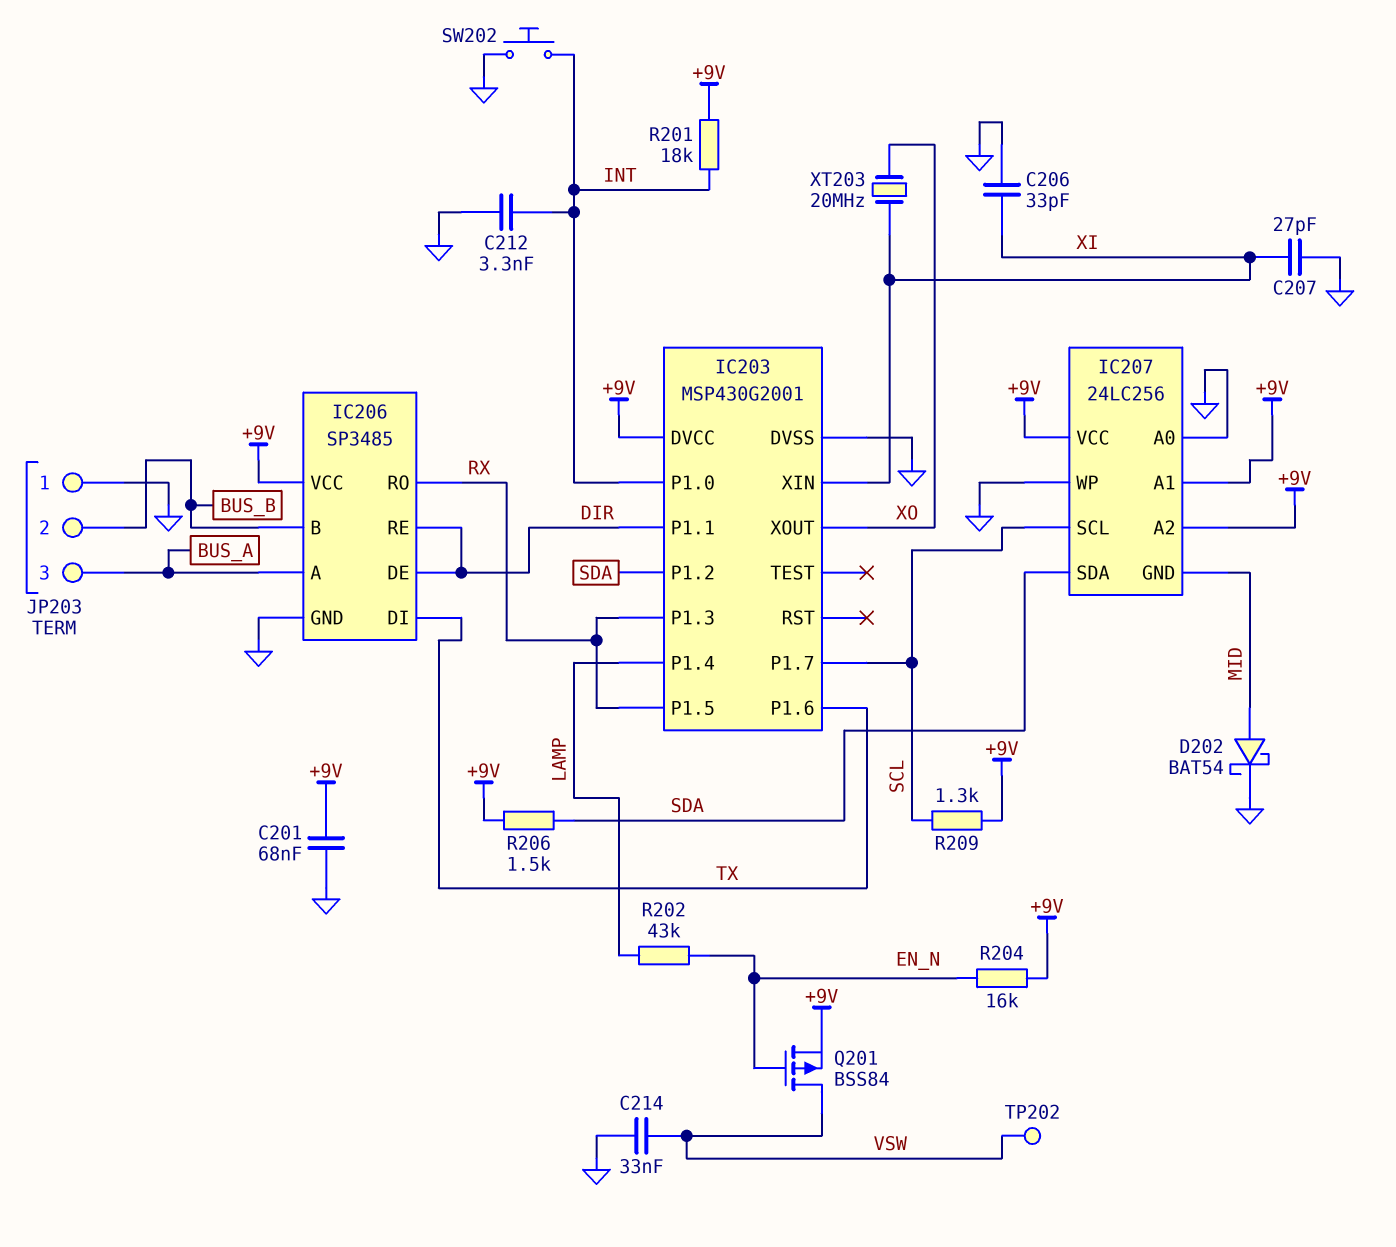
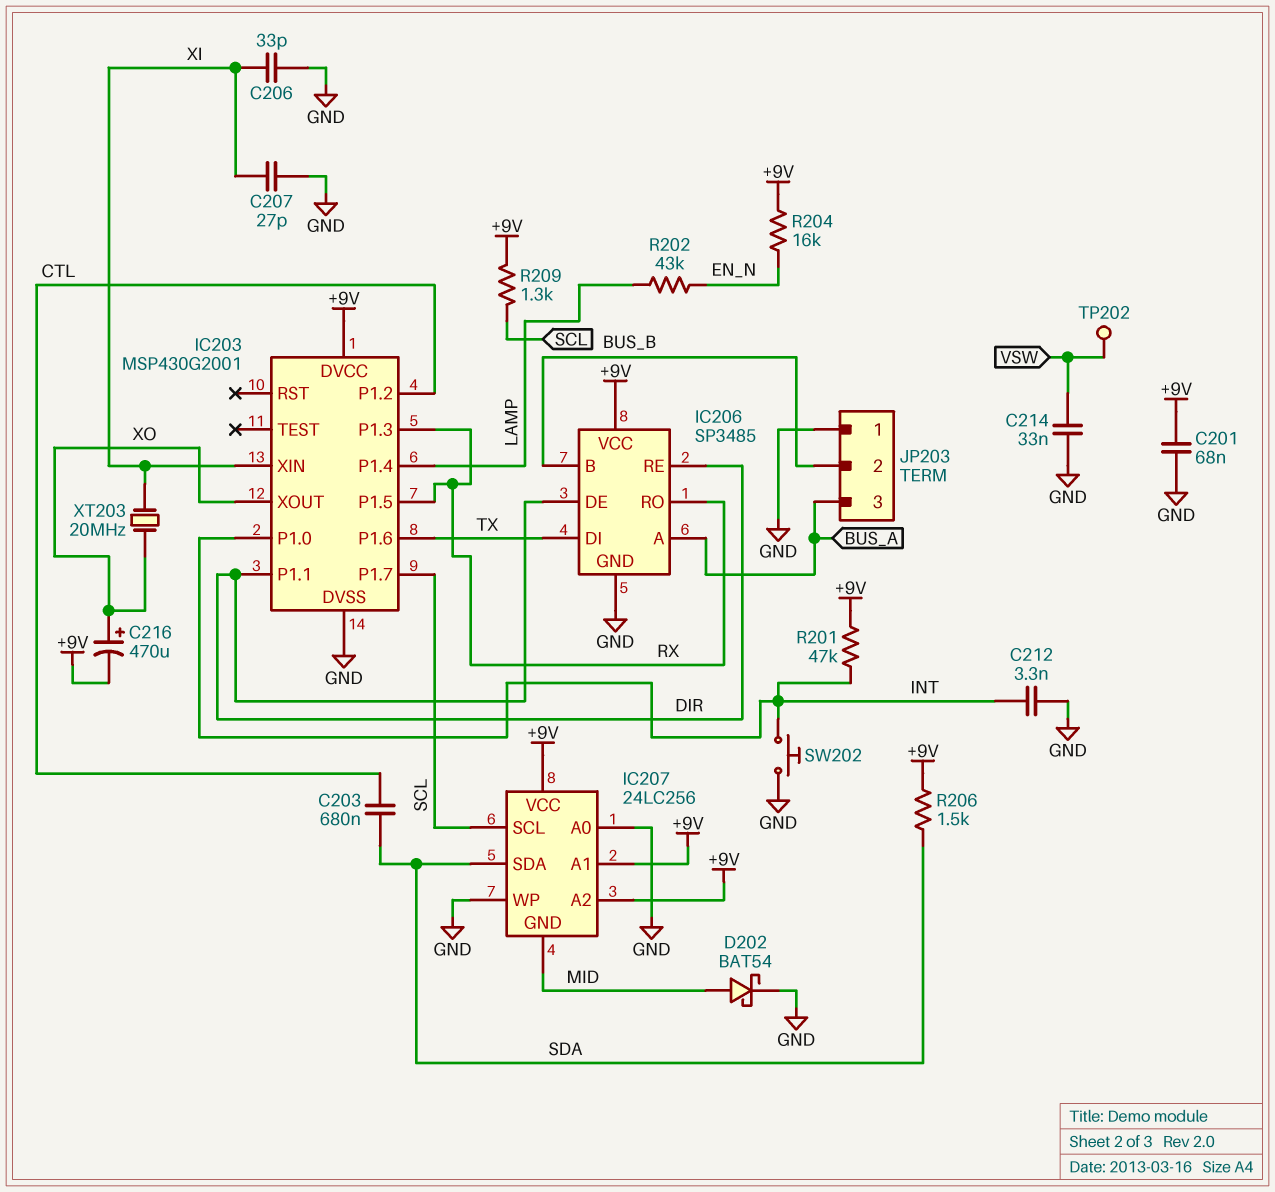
C203: none -> 680nF (CTL, SDA)
C216: none -> 470uF (plus XO, minus +9V)
IC203 pin P1.2: SDA -> CTL
Q201: PMOS BSS84 (G EN_N, D VSW, S +9V) -> none
R201: 18k (+9V, INT) -> 47k (+9V, INT)

